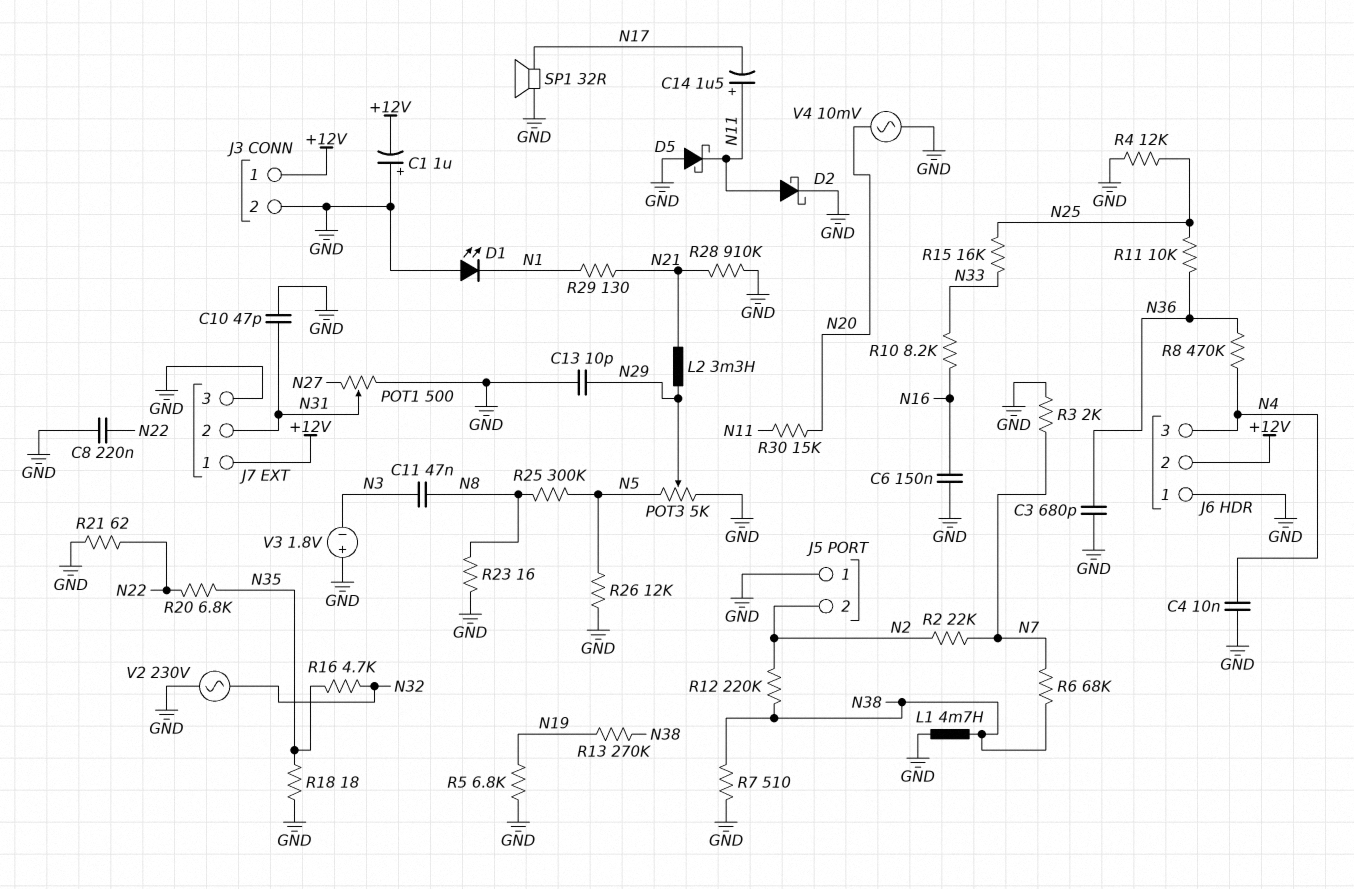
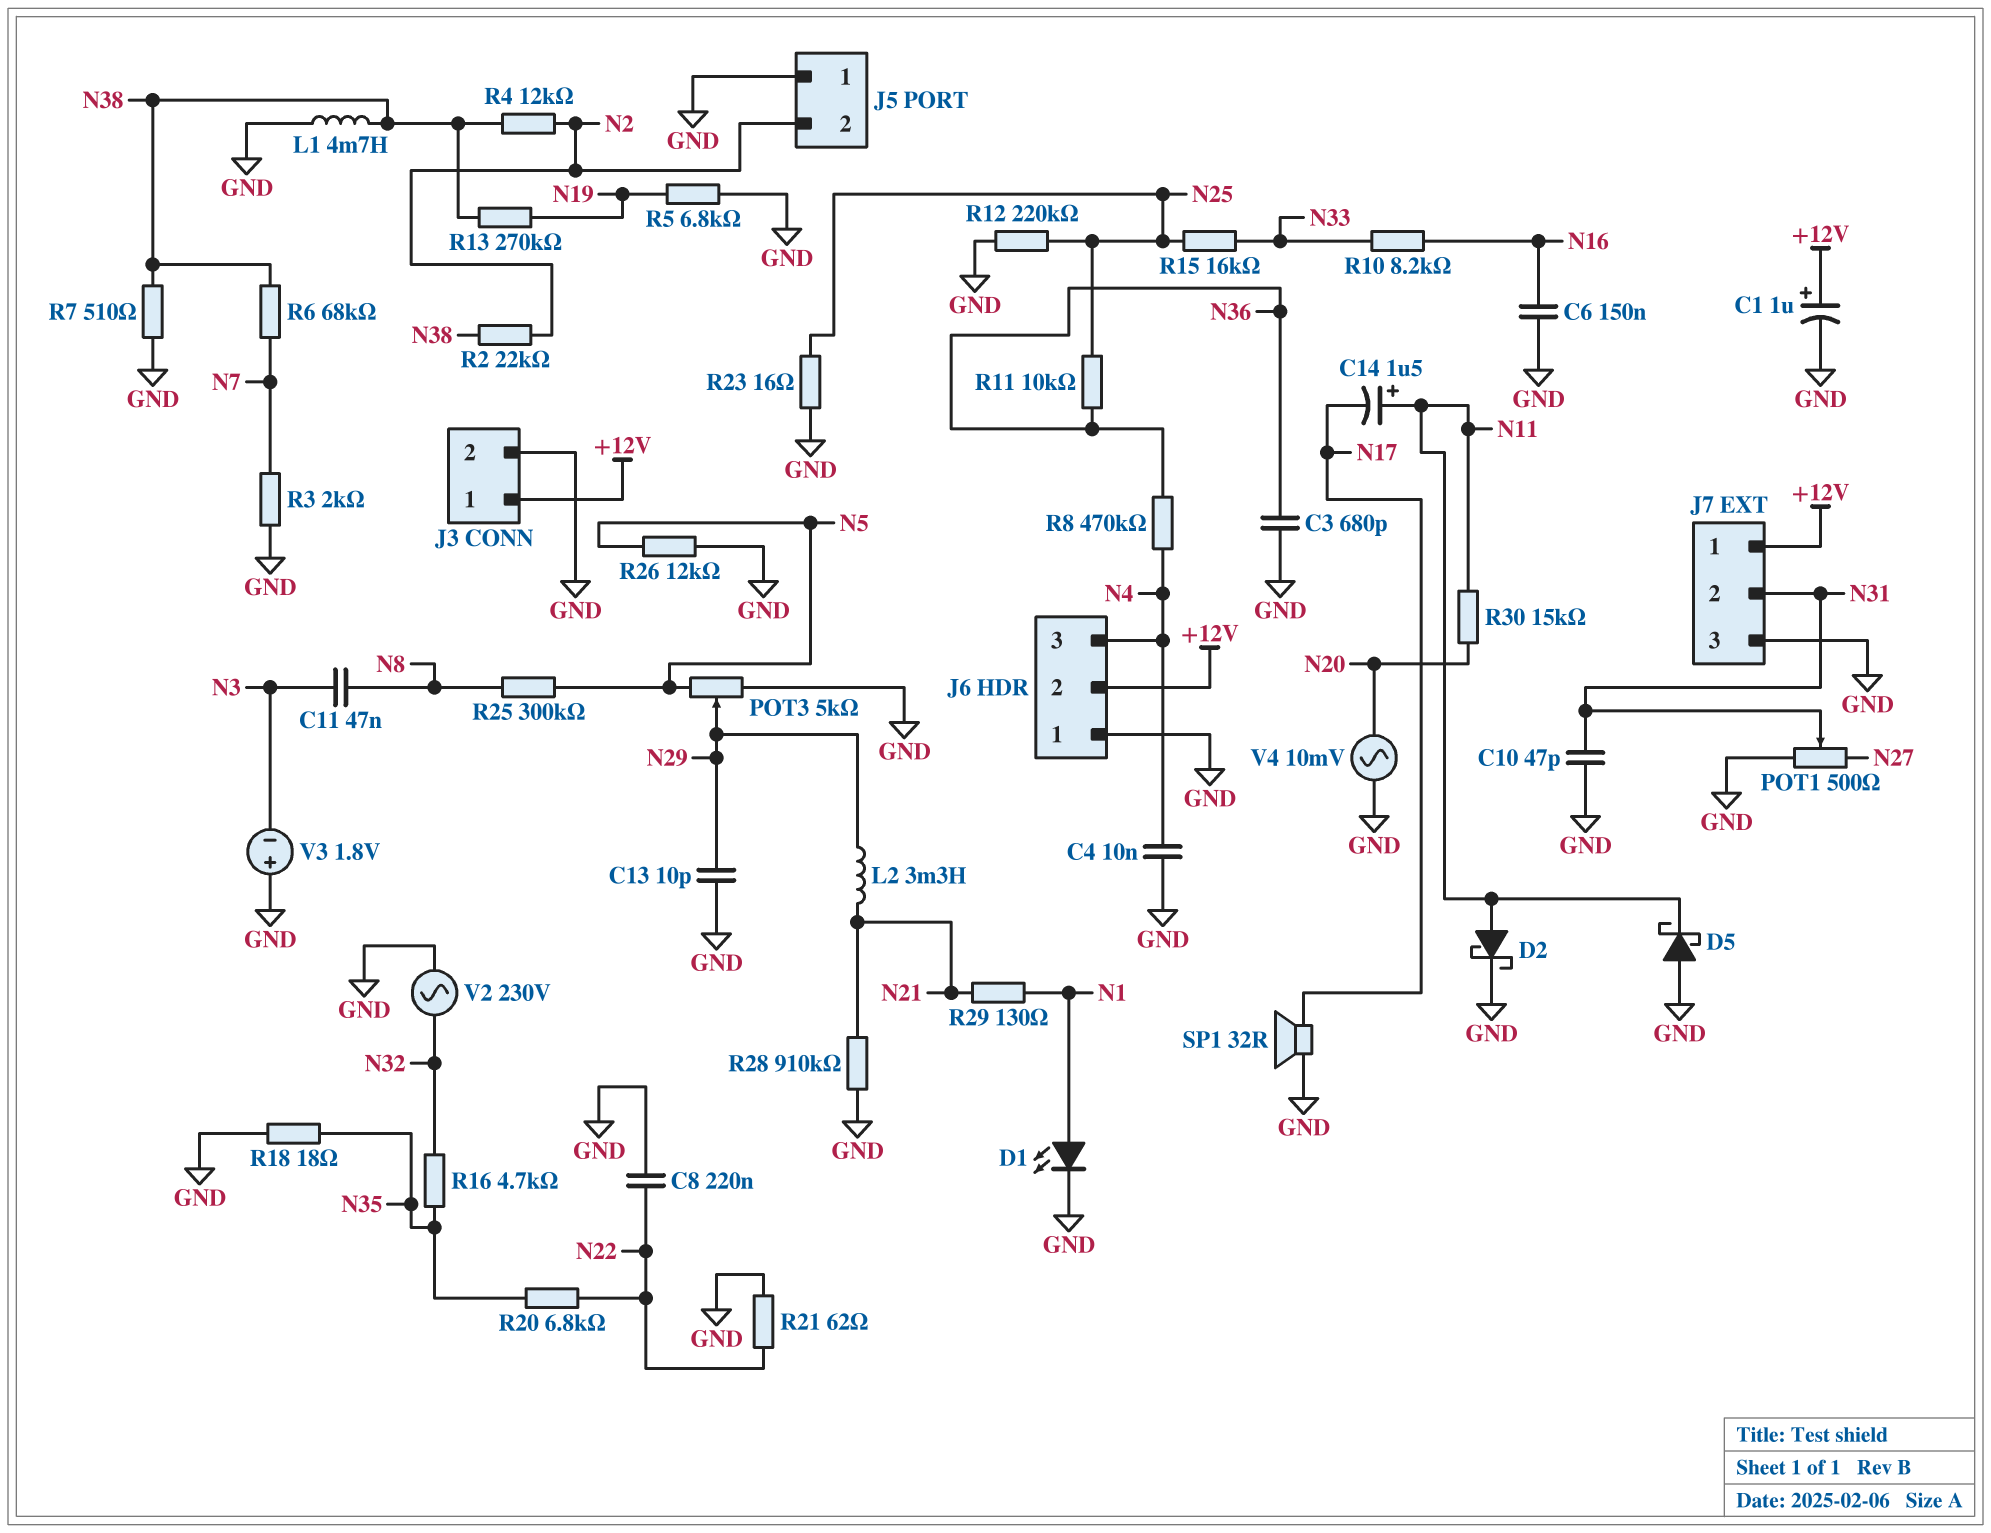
C1: 1uF (plus GND, minus +12V) -> 1uF (plus +12V, minus GND)
D1: LED (A GND, K N1) -> LED (A N1, K GND)
R2: 22k (N2, N7) -> 22k (N2, N38)
R4: 12k (GND, N25) -> 12k (N2, N38)
R12: 220k (N2, N38) -> 220k (GND, N25)
R23: 16 (GND, N8) -> 16 (GND, N25)

